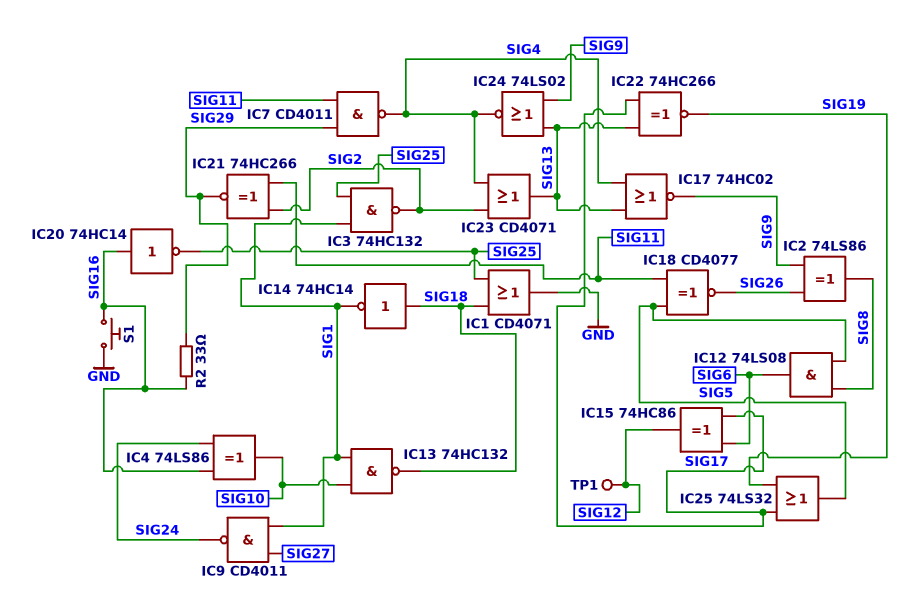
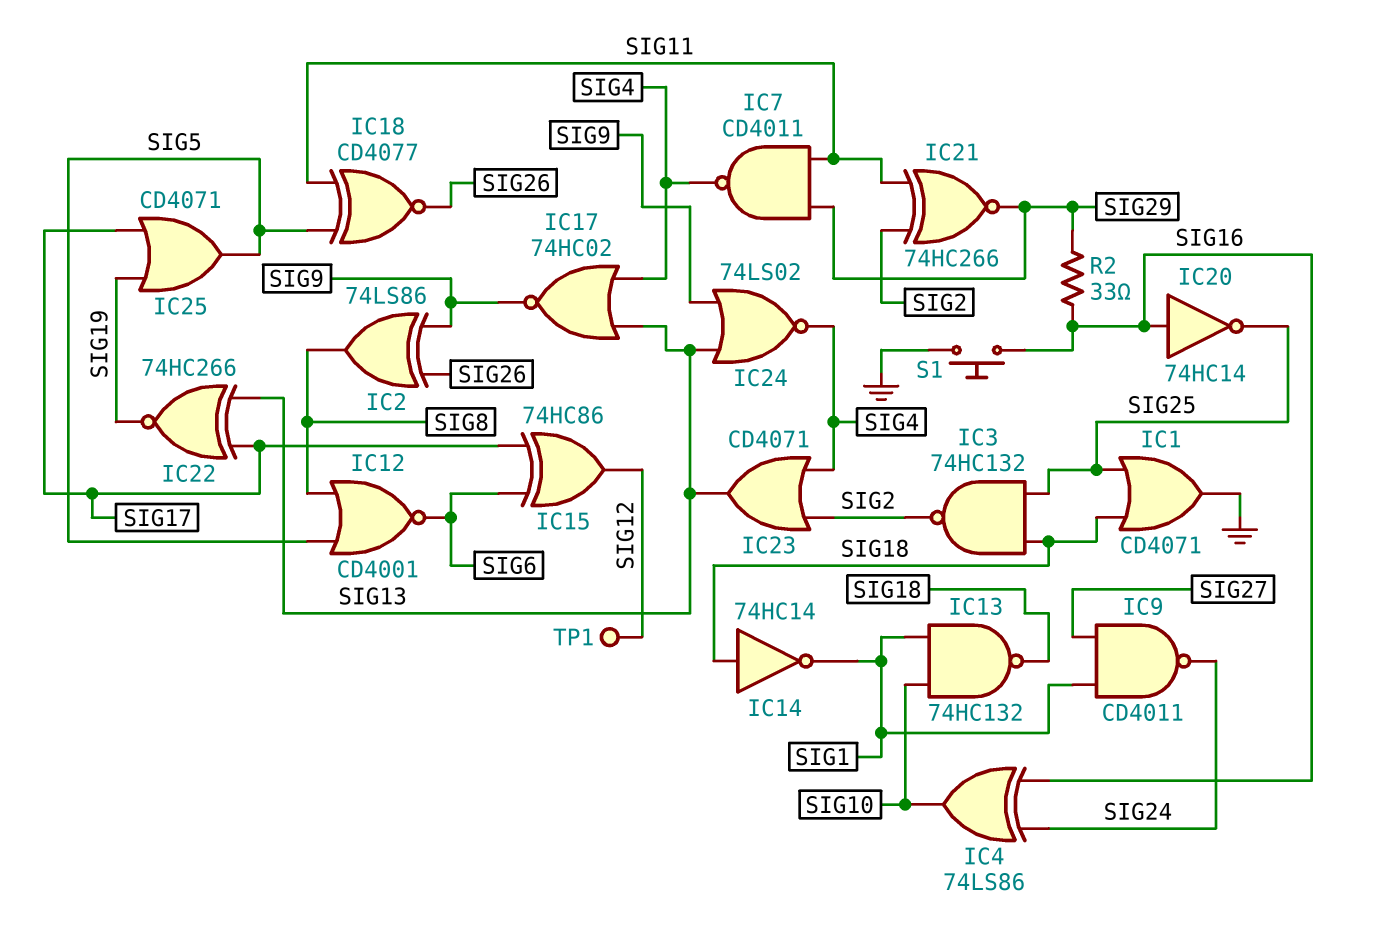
IC3: NAND 74HC132 (in SIG1, in SIG25, out SIG2) -> NAND 74HC132 (in SIG18, in SIG25, out SIG2)
IC12: AND 74LS08 (in SIG5, in SIG8, out SIG6) -> NOR CD4001 (in SIG5, in SIG8, out SIG6)
IC25: OR 74LS32 (in SIG17, in SIG19, out SIG5) -> OR CD4071 (in SIG17, in SIG19, out SIG5)

